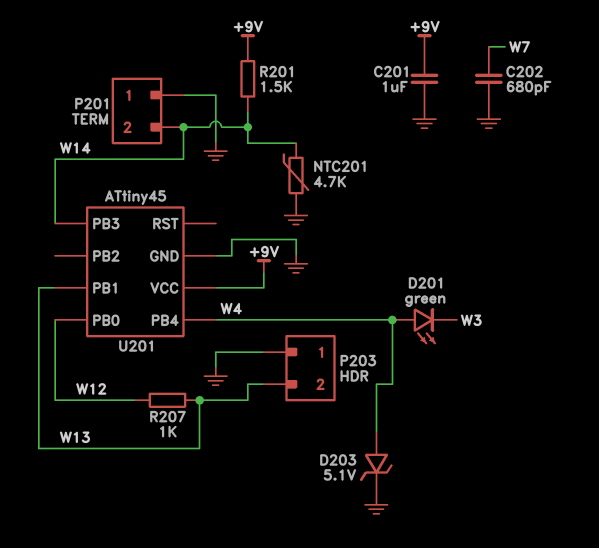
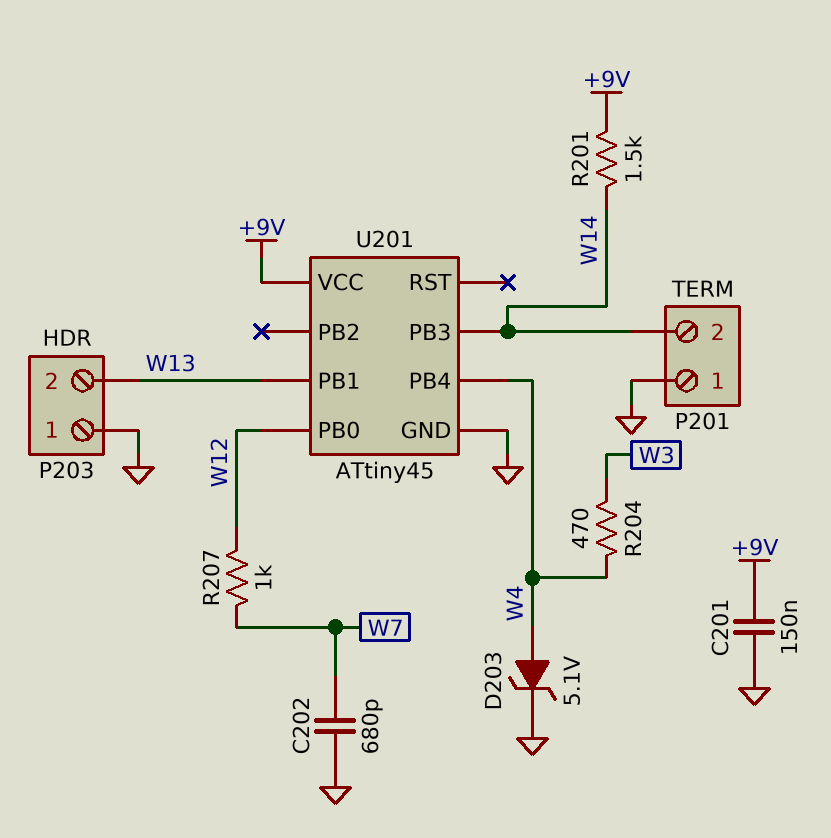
C201: 1uF (+9V, GND) -> 150nF (+9V, GND)
D201: LED green (A W4, K W3) -> none
NTC201: 4.7k (GND, W14) -> none
R204: none -> 470 (W3, W4)
R207: 1k (W12, W13) -> 1k (W7, W12)

